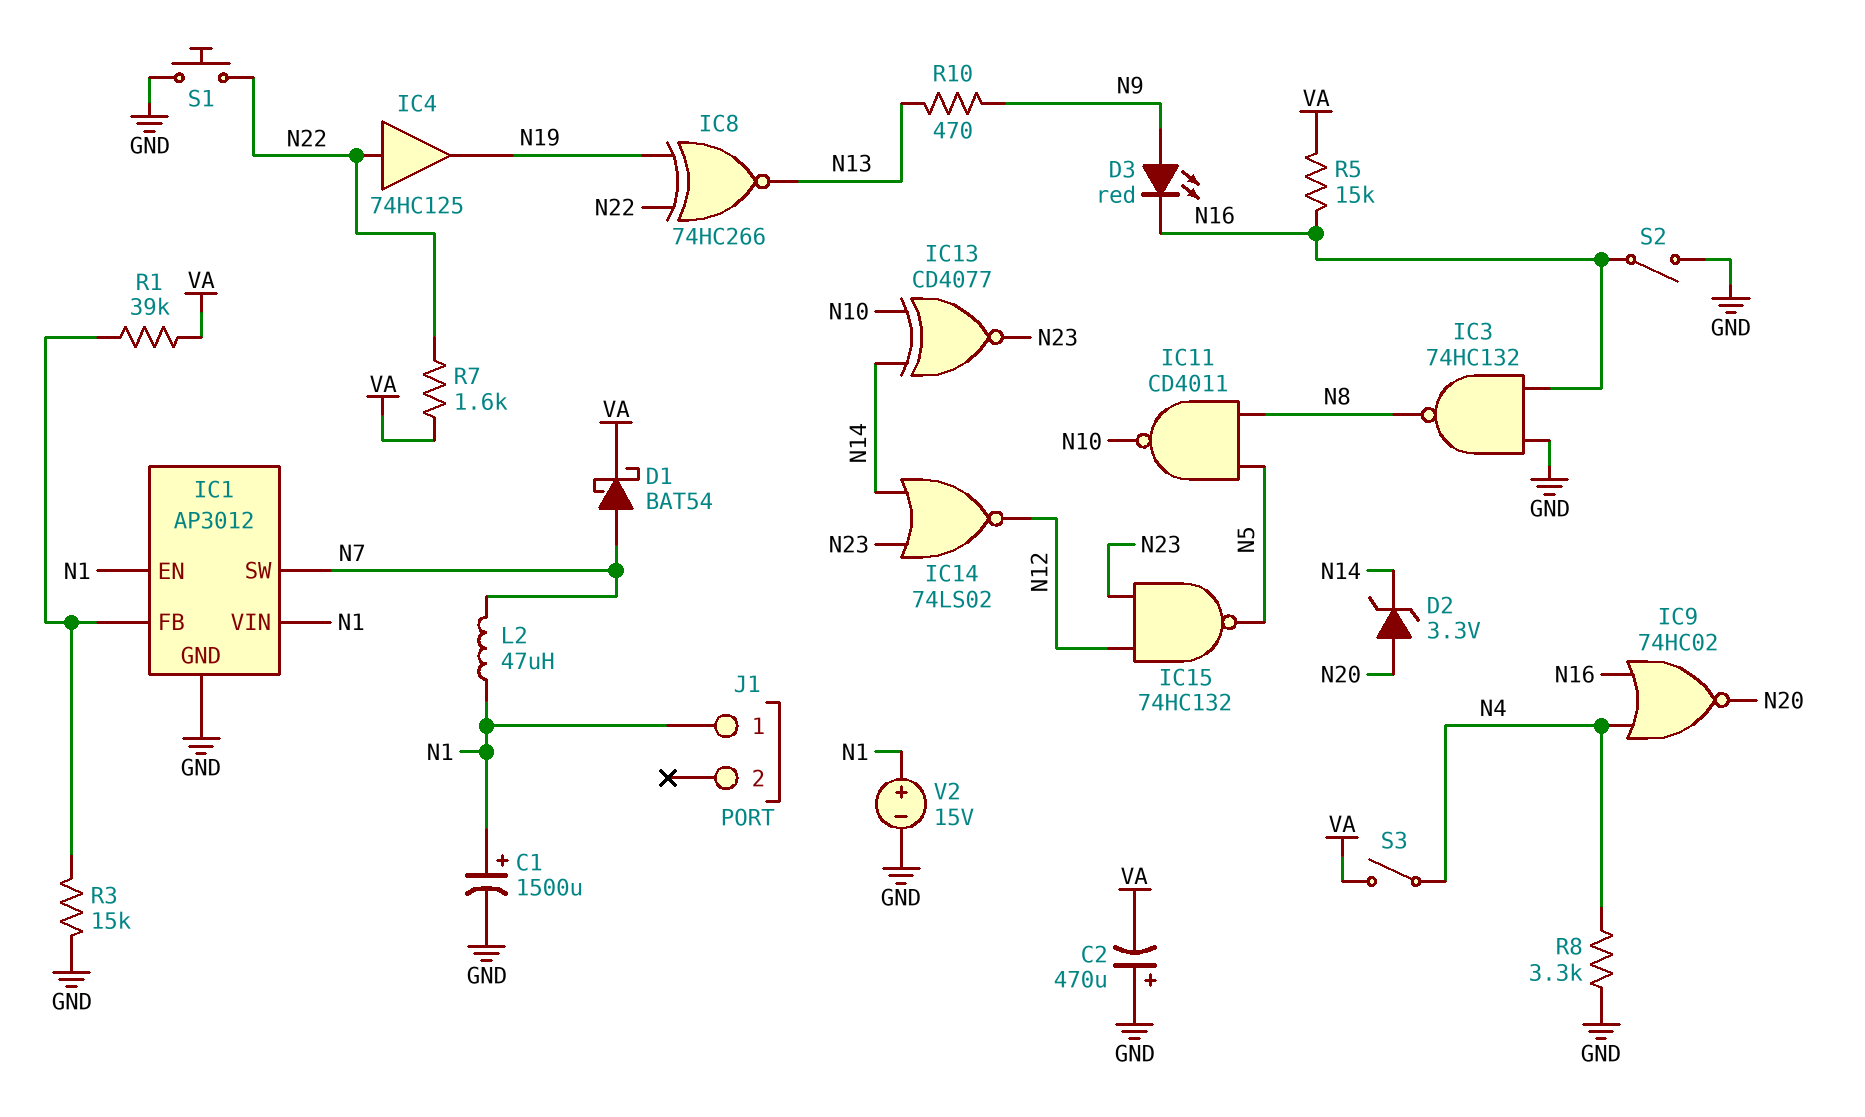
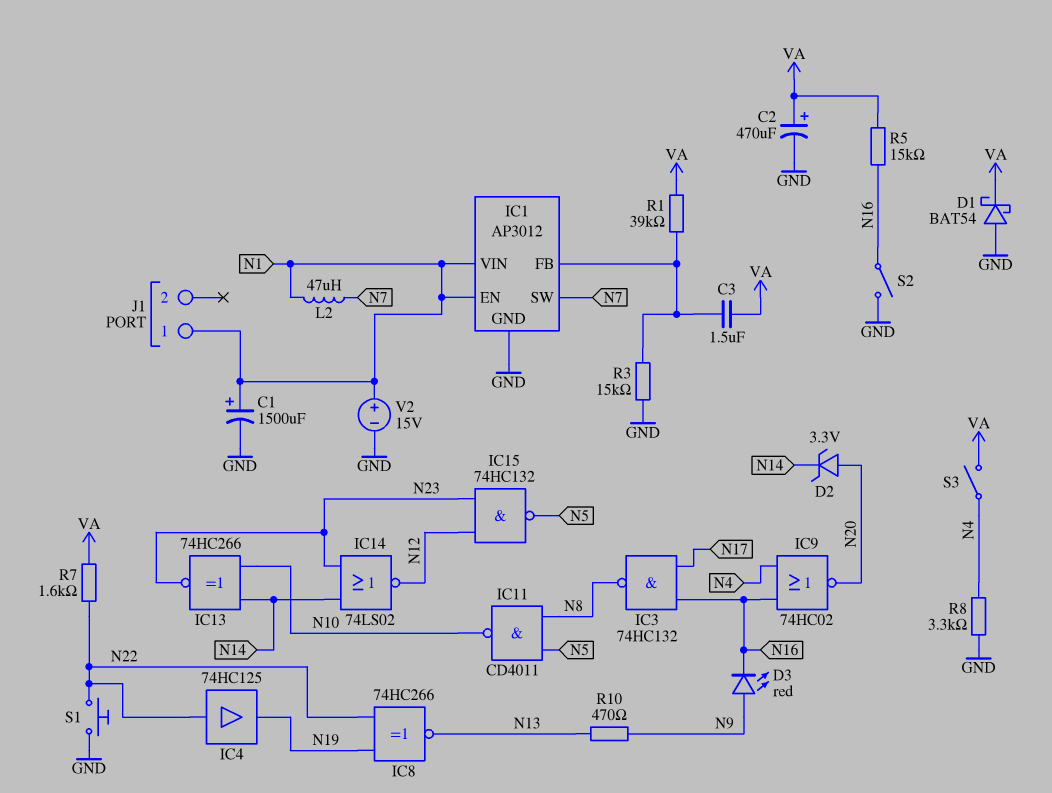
C2: 470uF (plus GND, minus VA) -> 470uF (plus VA, minus GND)
C3: none -> 1.5uF (IC1/FB, VA)
D1: schottky BAT54 (A N7, K VA) -> schottky BAT54 (A GND, K VA)
IC3: NAND 74HC132 (in GND, in N16, out N8) -> NAND 74HC132 (in N16, in N17, out N8)
IC13: XNOR CD4077 (in N10, in N14, out N23) -> XNOR 74HC266 (in N10, in N14, out N23)

